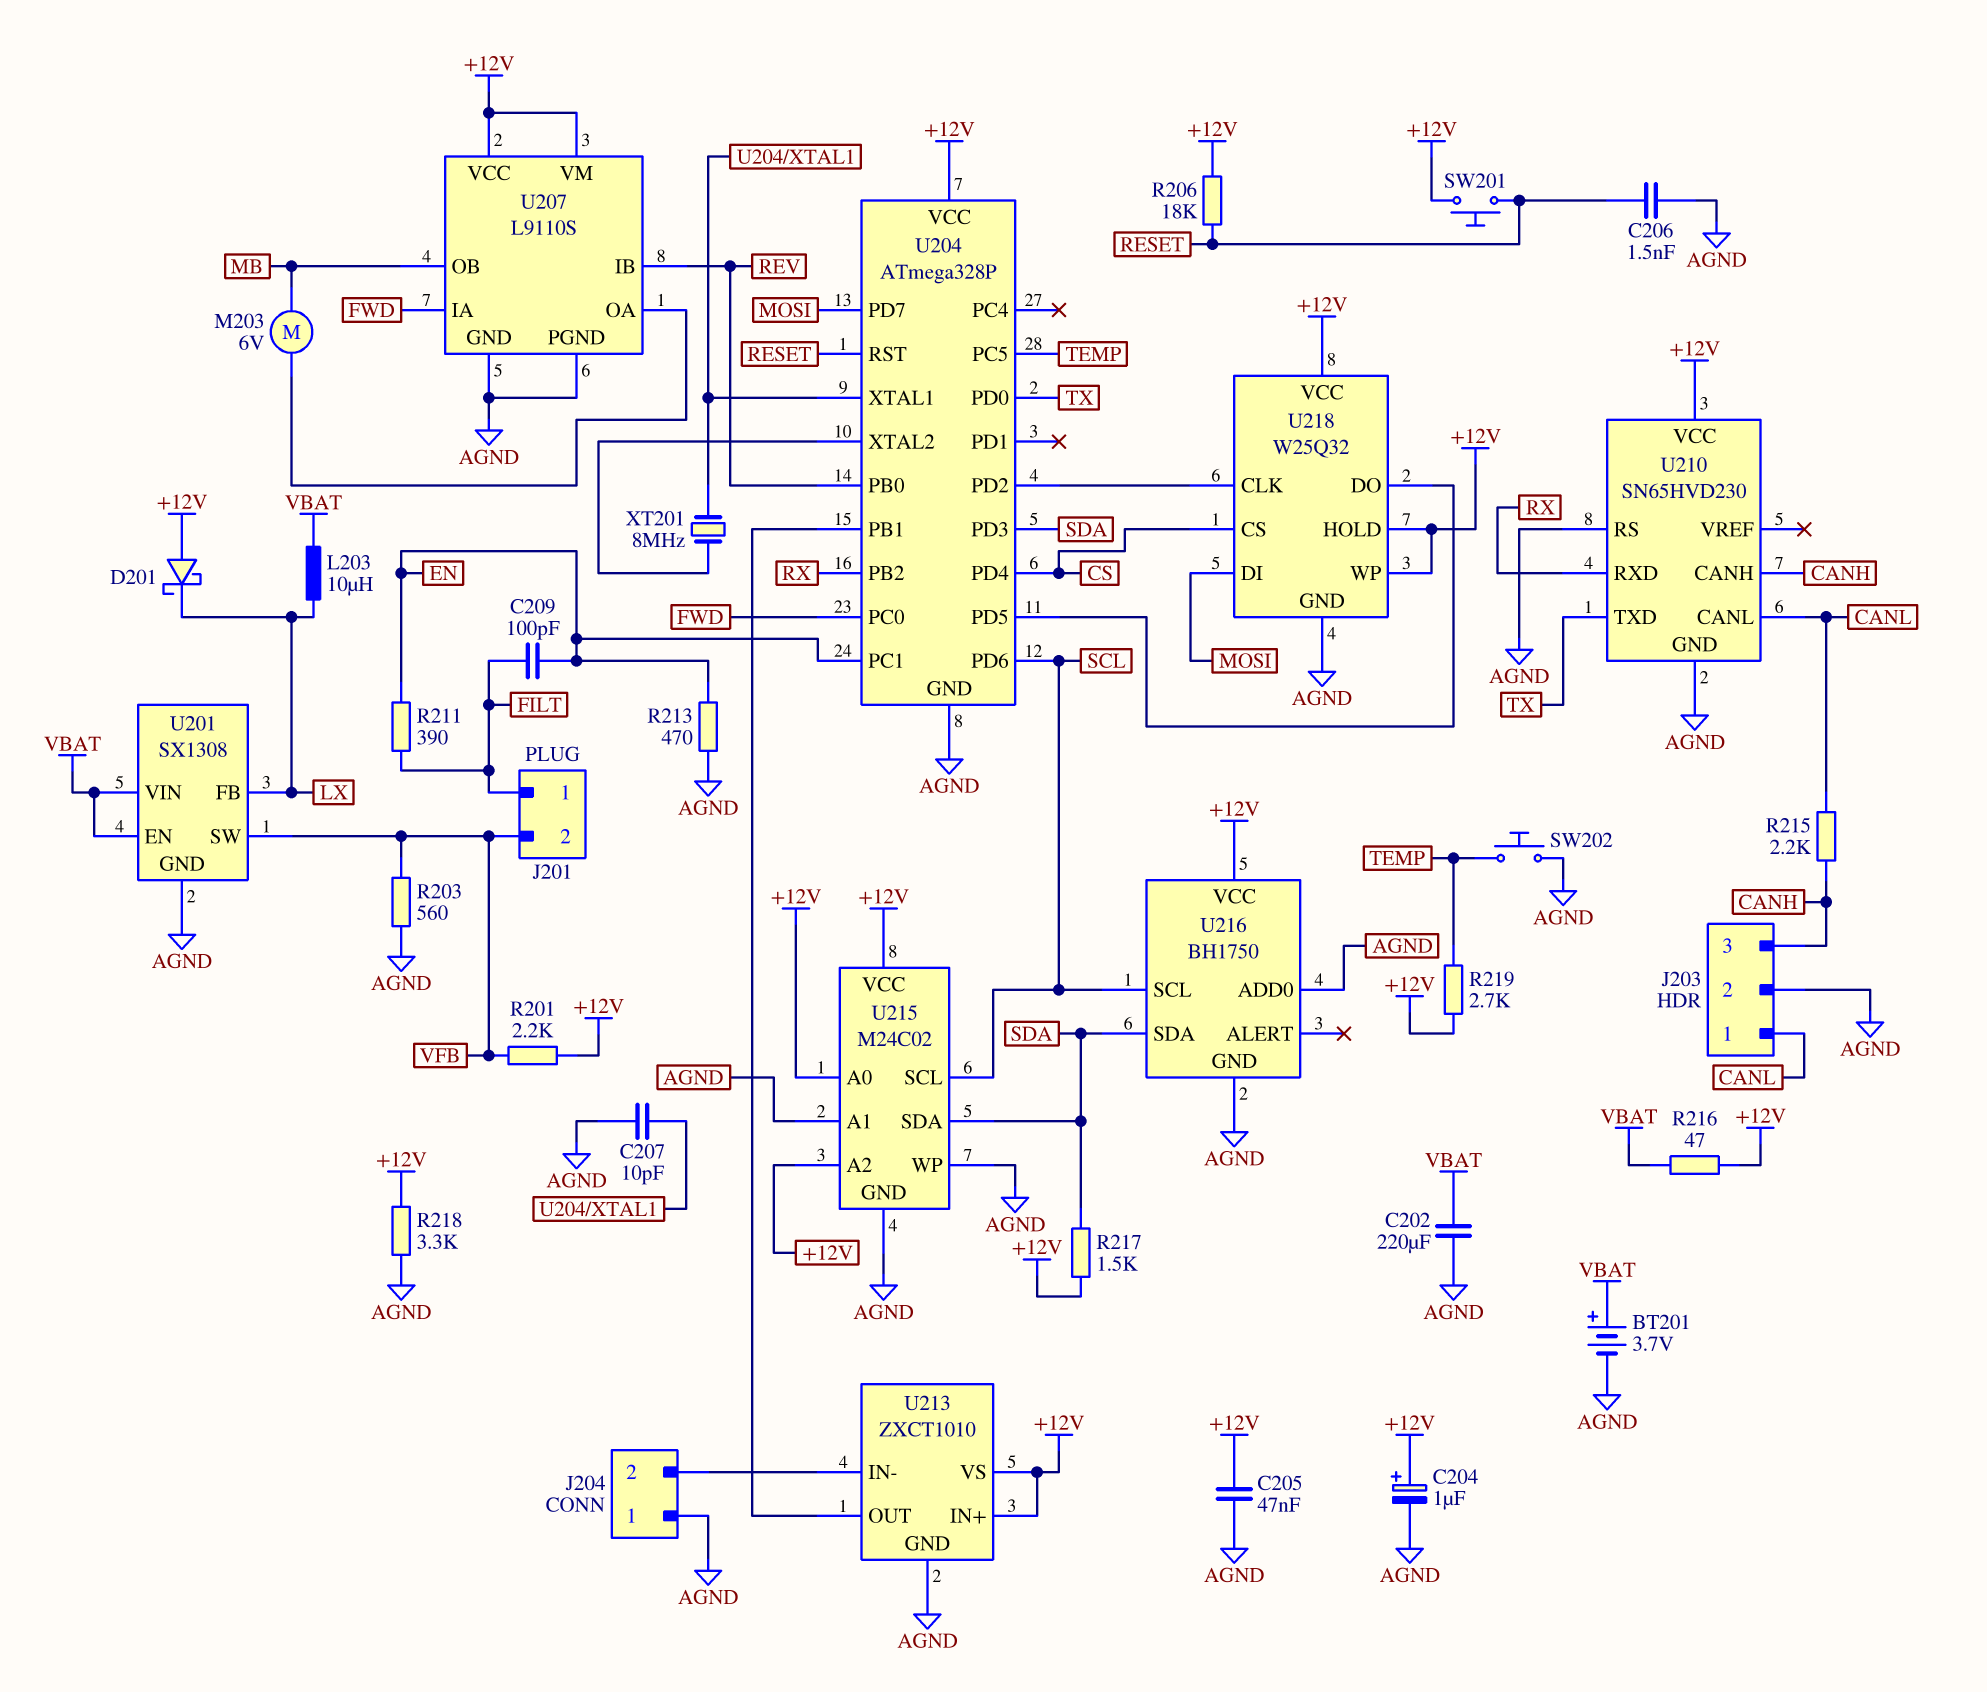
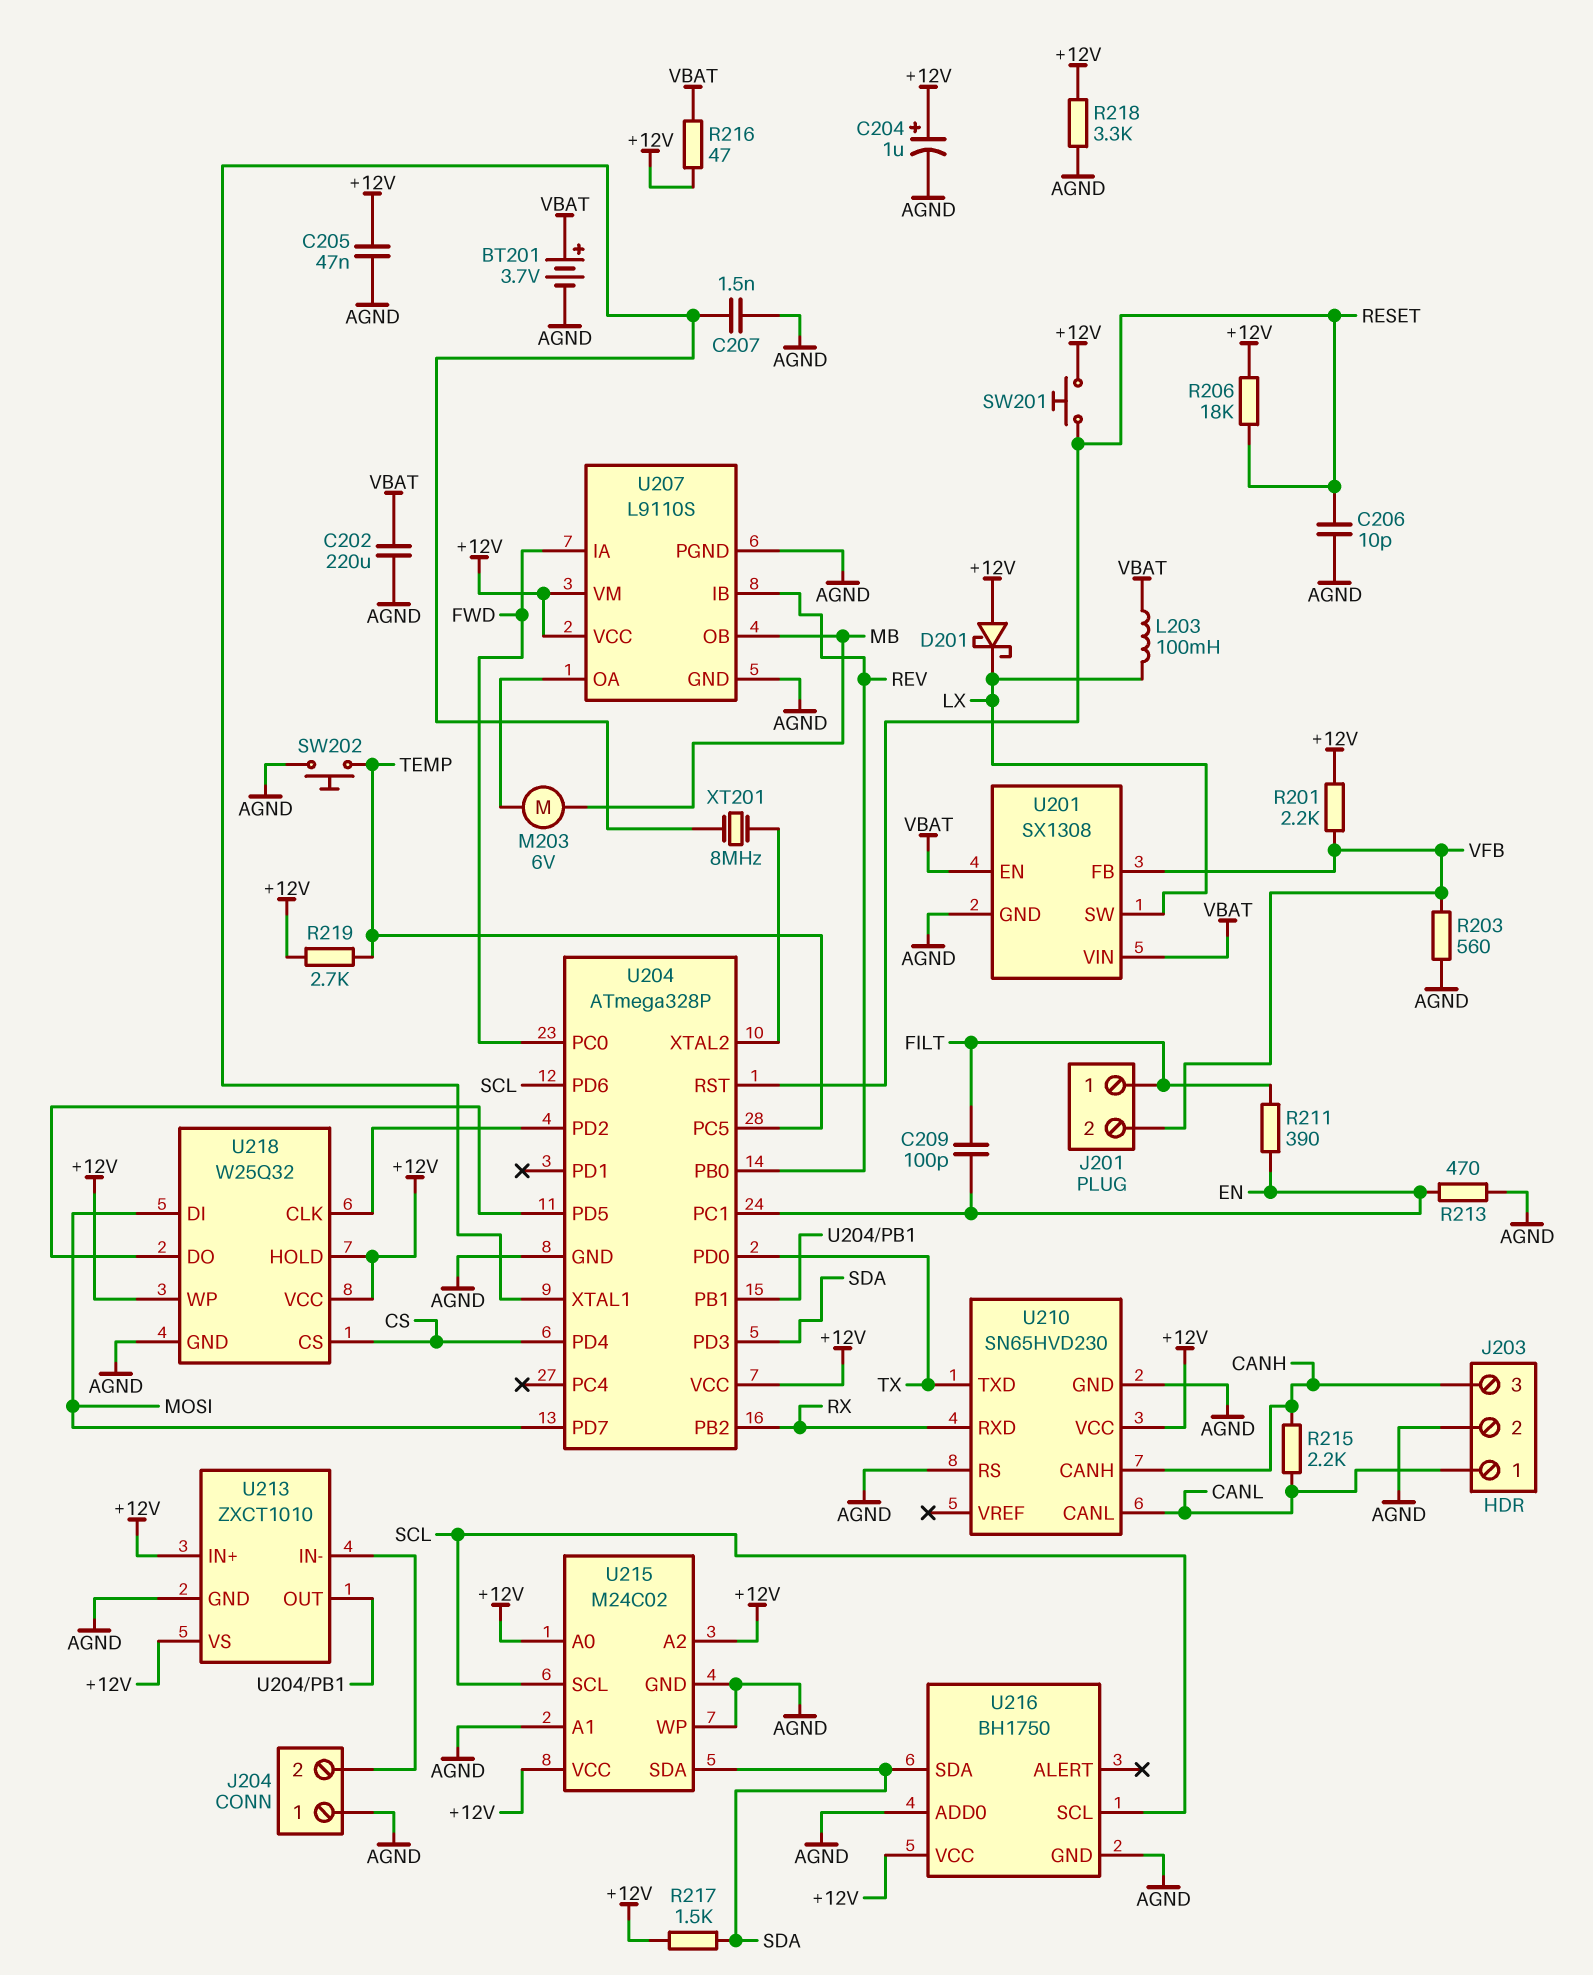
C206: 1.5nF (AGND, RESET) -> 10pF (AGND, RESET)
C207: 10pF (AGND, U204/XTAL1) -> 1.5nF (AGND, U204/XTAL1)
L203: 10uH (LX, VBAT) -> 100mH (LX, VBAT)
U201 pin FB: LX -> VFB
U201 pin SW: VFB -> LX

